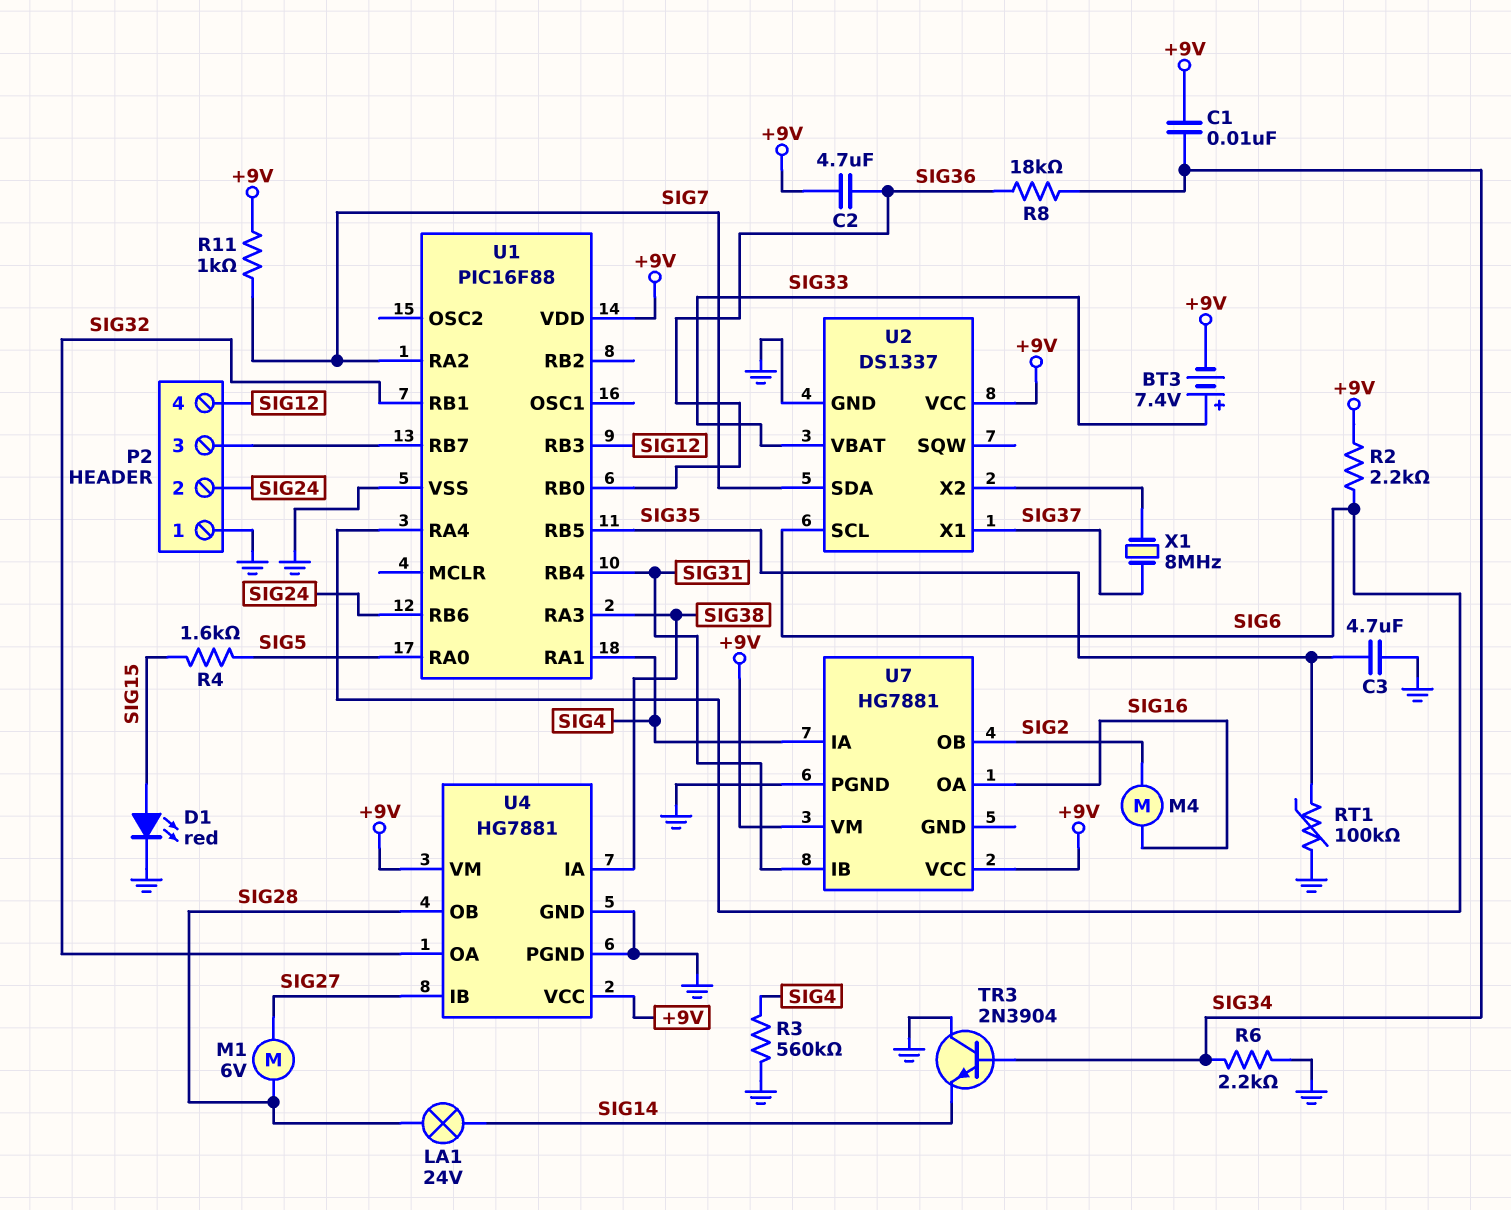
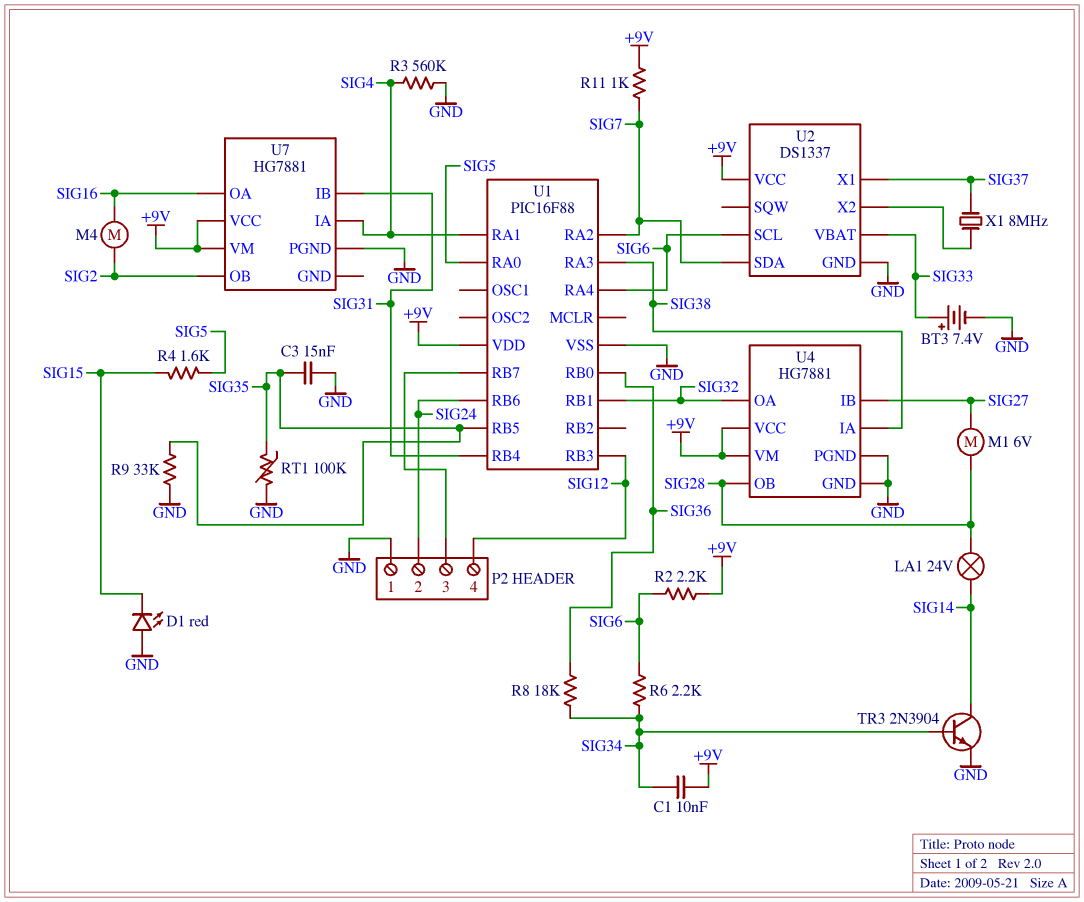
BT3: 7.4V (plus SIG33, minus +9V) -> 7.4V (plus SIG33, minus GND)
C2: 4.7uF (+9V, SIG36) -> none
C3: 4.7uF (GND, SIG35) -> 15nF (GND, SIG35)
D1: LED red (A SIG15, K GND) -> LED red (A GND, K SIG15)
R6: 2.2k (GND, SIG34) -> 2.2k (SIG6, SIG34)
R9: none -> 33k (GND, SIG35)
TR3: NPN 2N3904 (B SIG34, C GND, E SIG14) -> NPN 2N3904 (B SIG34, C SIG14, E GND)

